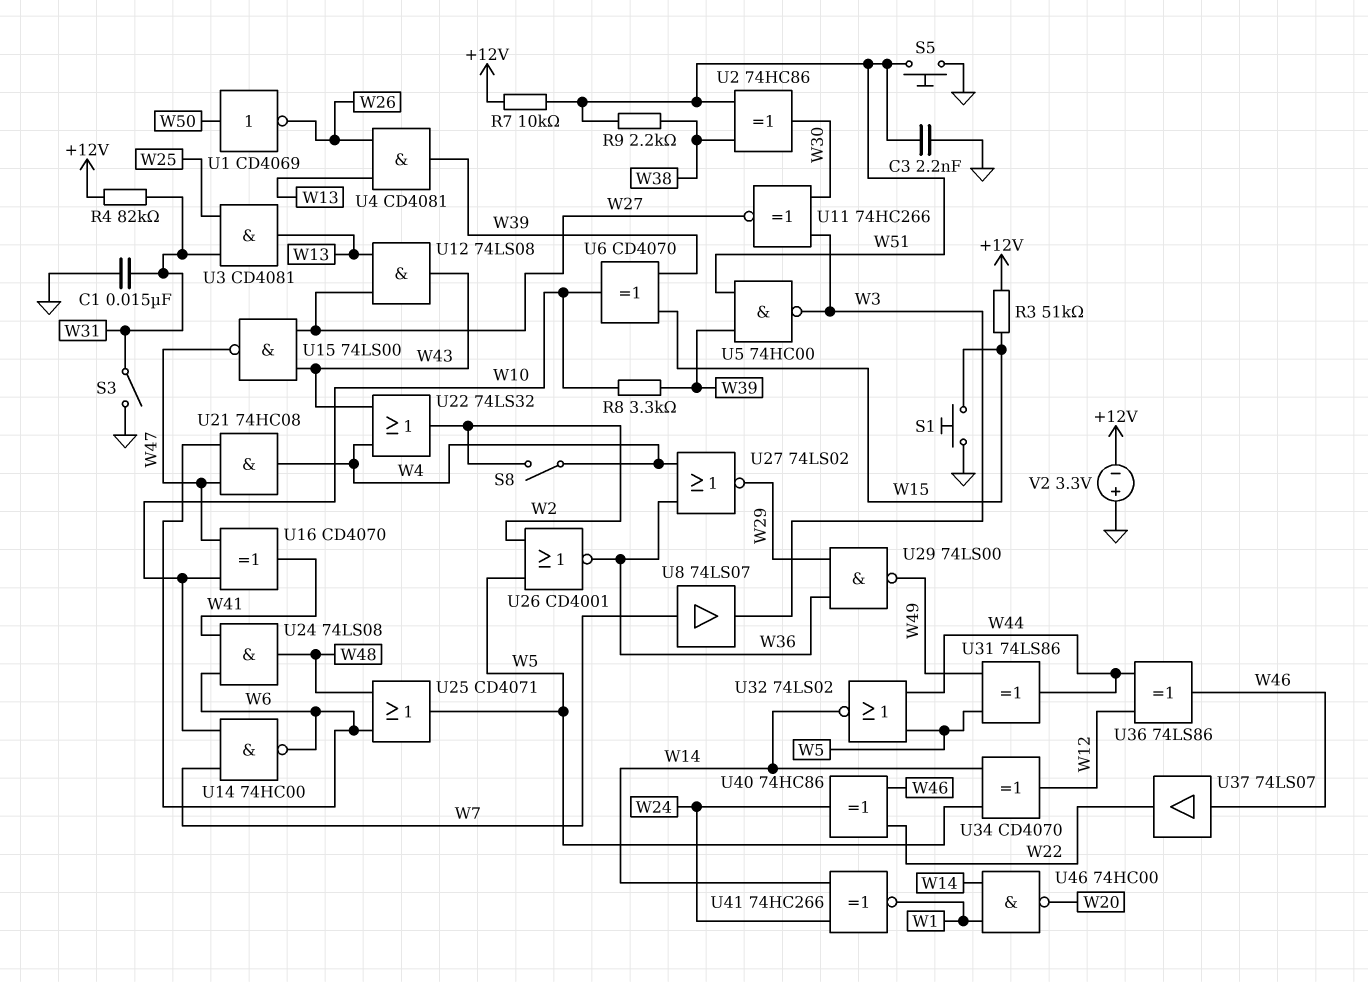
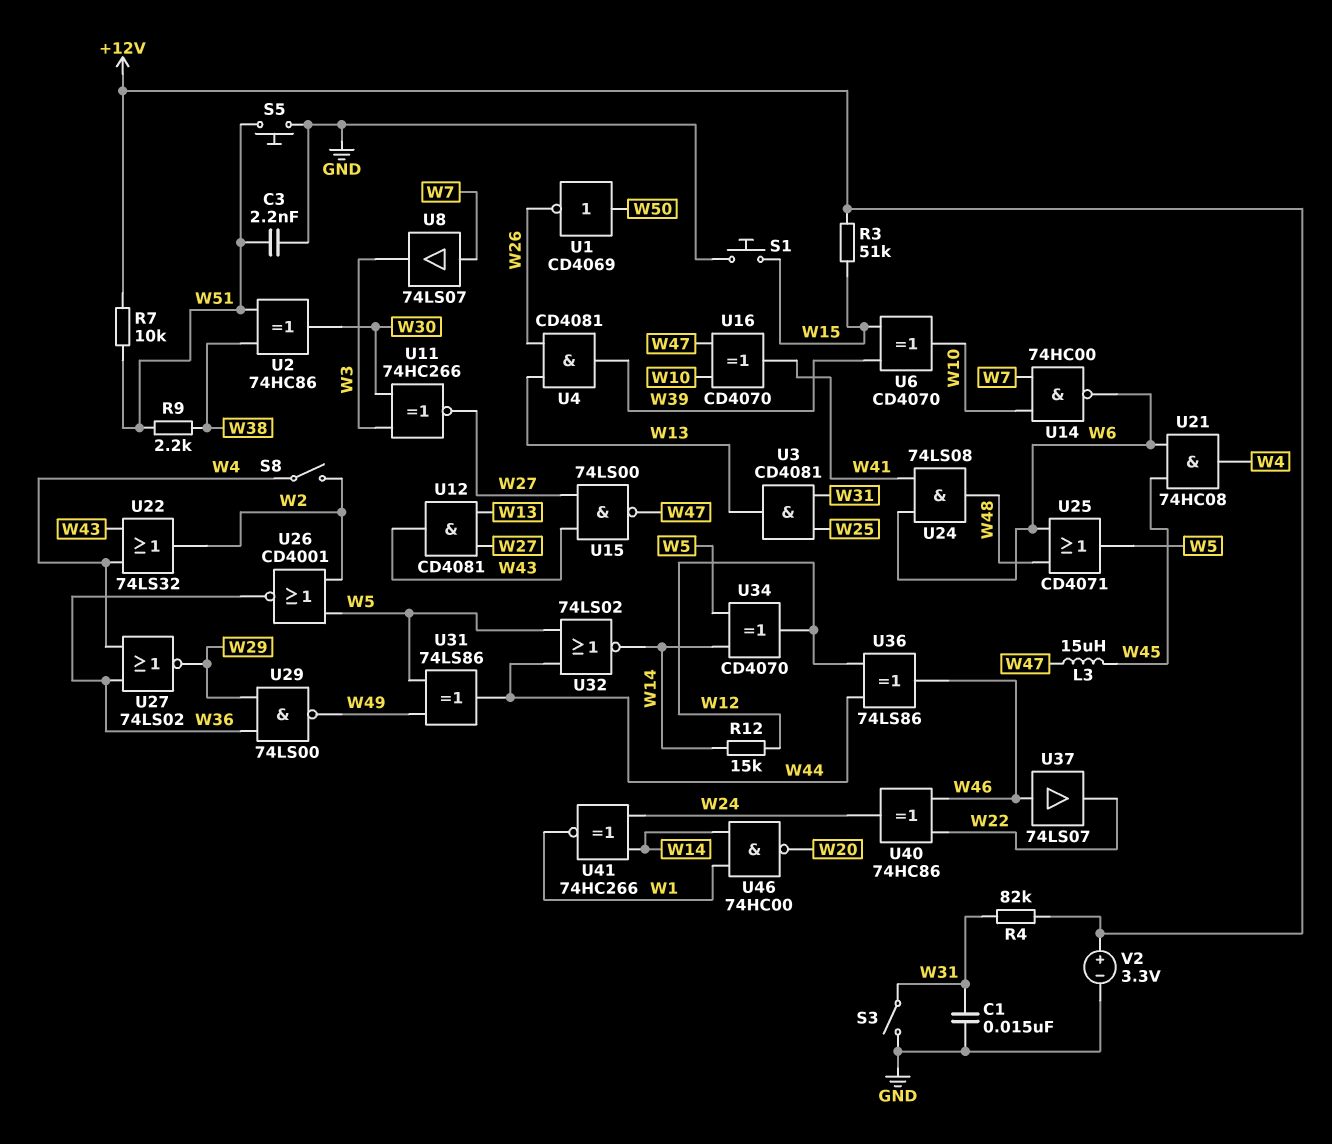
L3: none -> 15uH (W45, W47)
R8: 3.3k (W10, W39) -> none
R12: none -> 15k (W12, W14)
U5: NAND 74HC00 (in W39, in W51, out W3) -> none
U12: AND 74LS08 (in W13, in W27, out W43) -> AND CD4081 (in W13, in W27, out W43)
U21: AND 74HC08 (in W6, in W47, out W4) -> AND 74HC08 (in W6, in W45, out W4)
V2: 3.3V (plus GND, minus +12V) -> 3.3V (plus +12V, minus GND)

